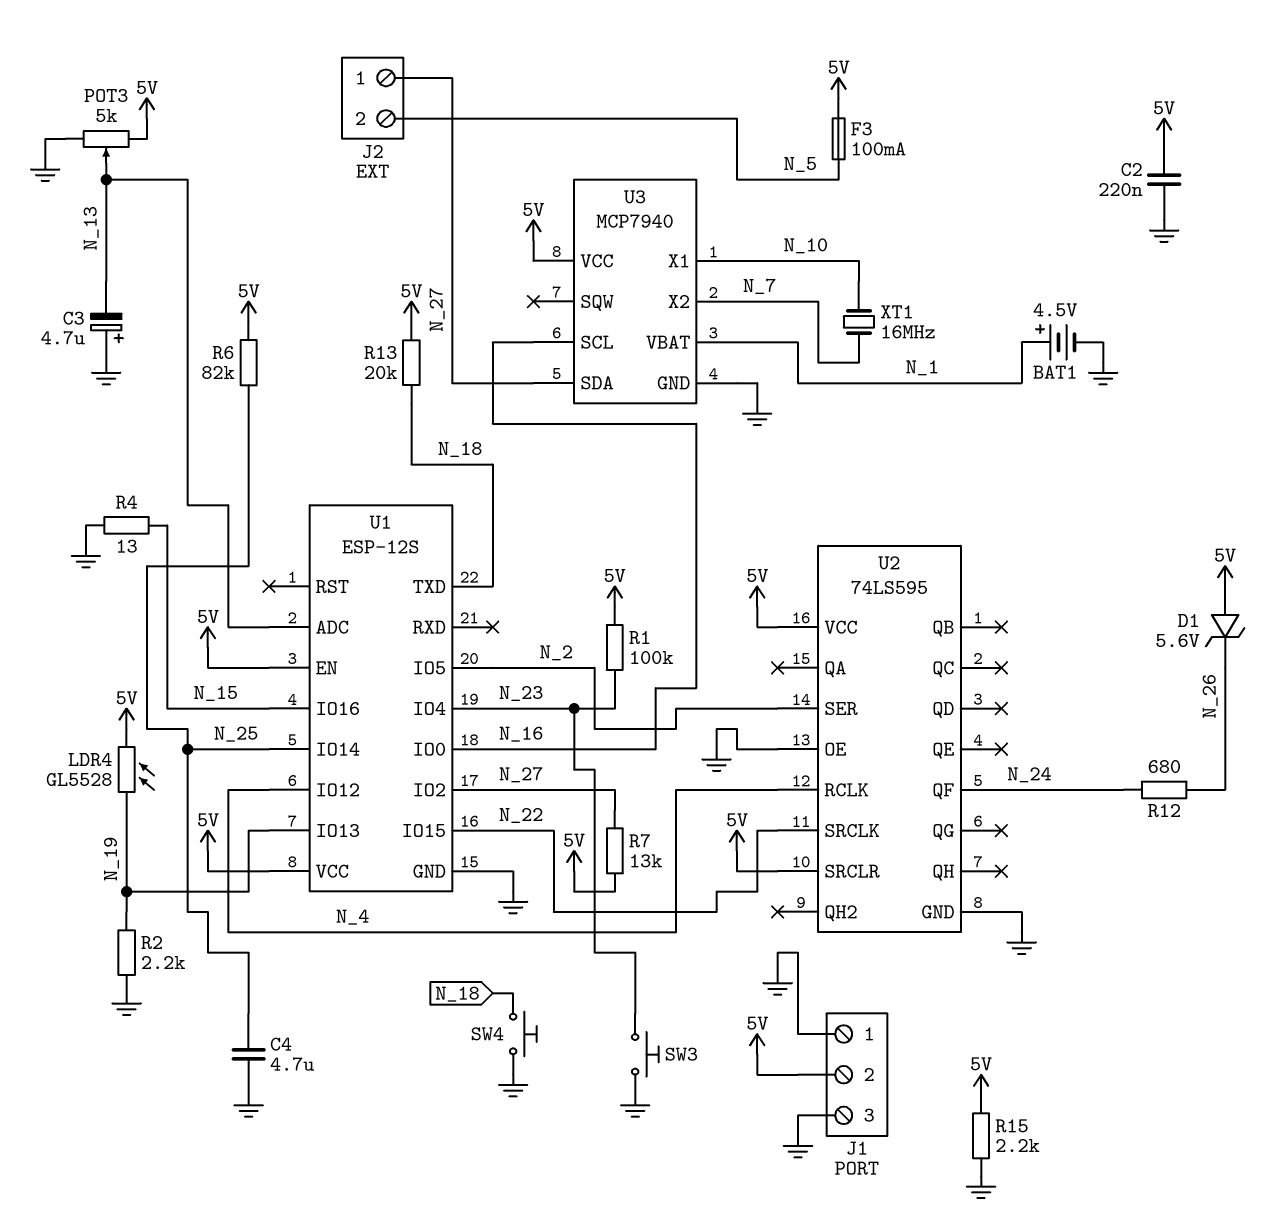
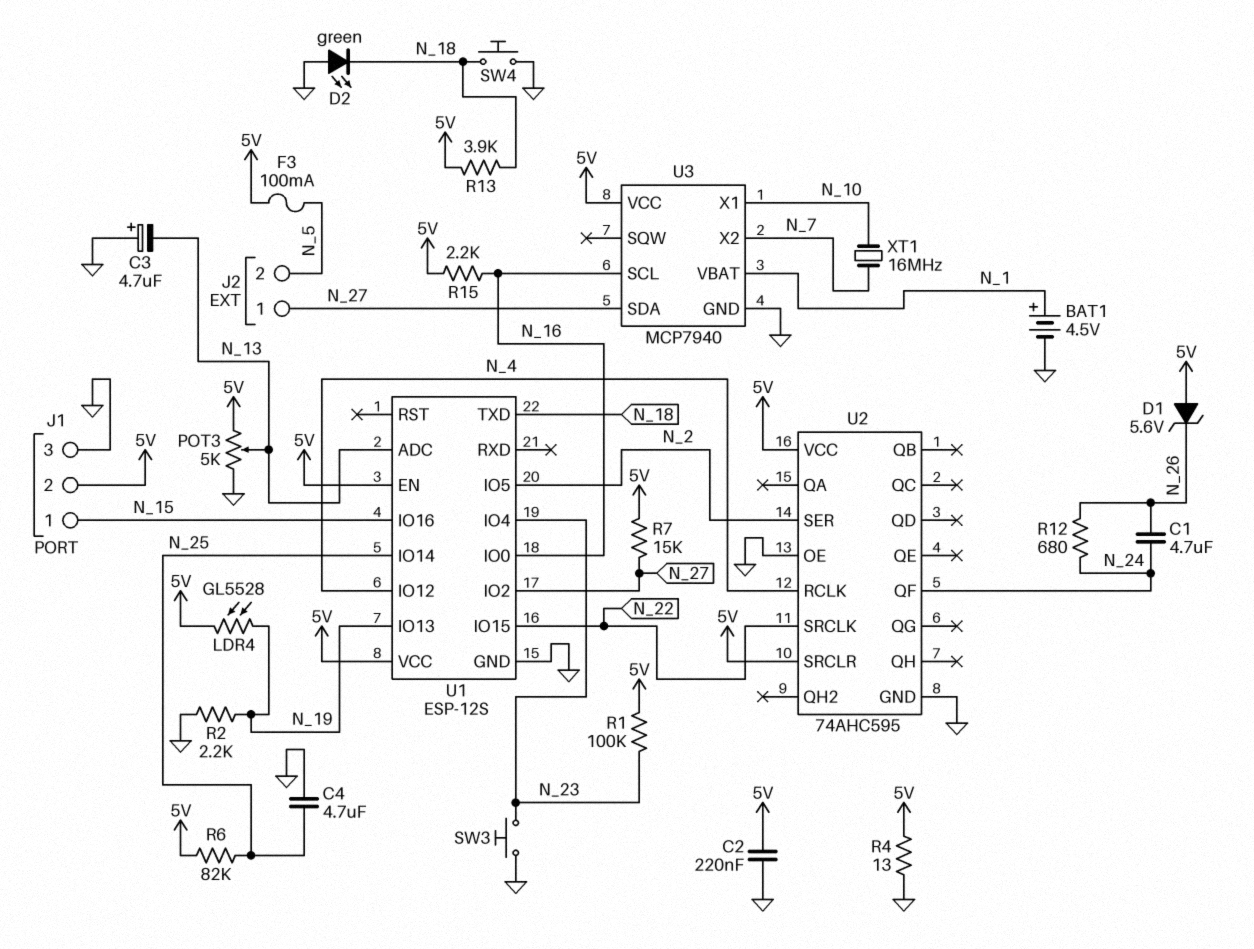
C1: none -> 4.7uF (N_24, N_26)
D2: none -> LED green (A GND, K N_18)
J1 pin 1: GND -> N_15
R4: 13 (GND, N_15) -> 13 (5V, GND)
R7: 13k (5V, N_27) -> 15k (5V, N_27)
R13: 20k (5V, N_18) -> 3.9k (5V, N_18)
R15: 2.2k (5V, GND) -> 2.2k (5V, N_16)
U2: 74LS595 -> 74AHC595

